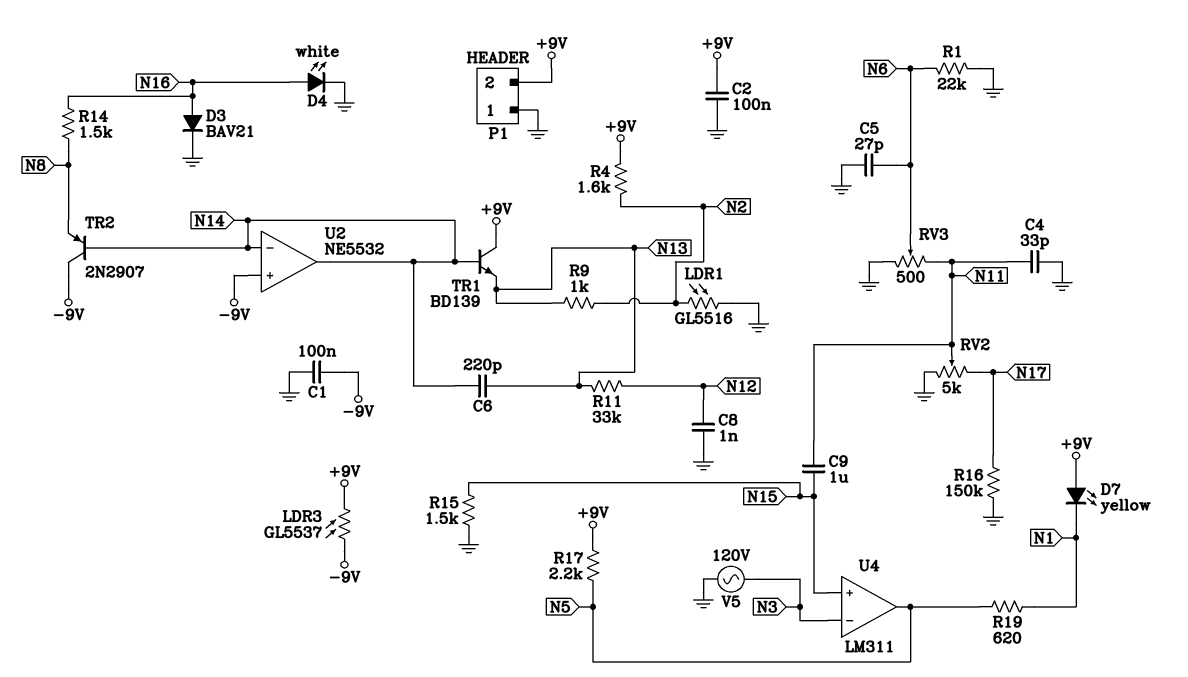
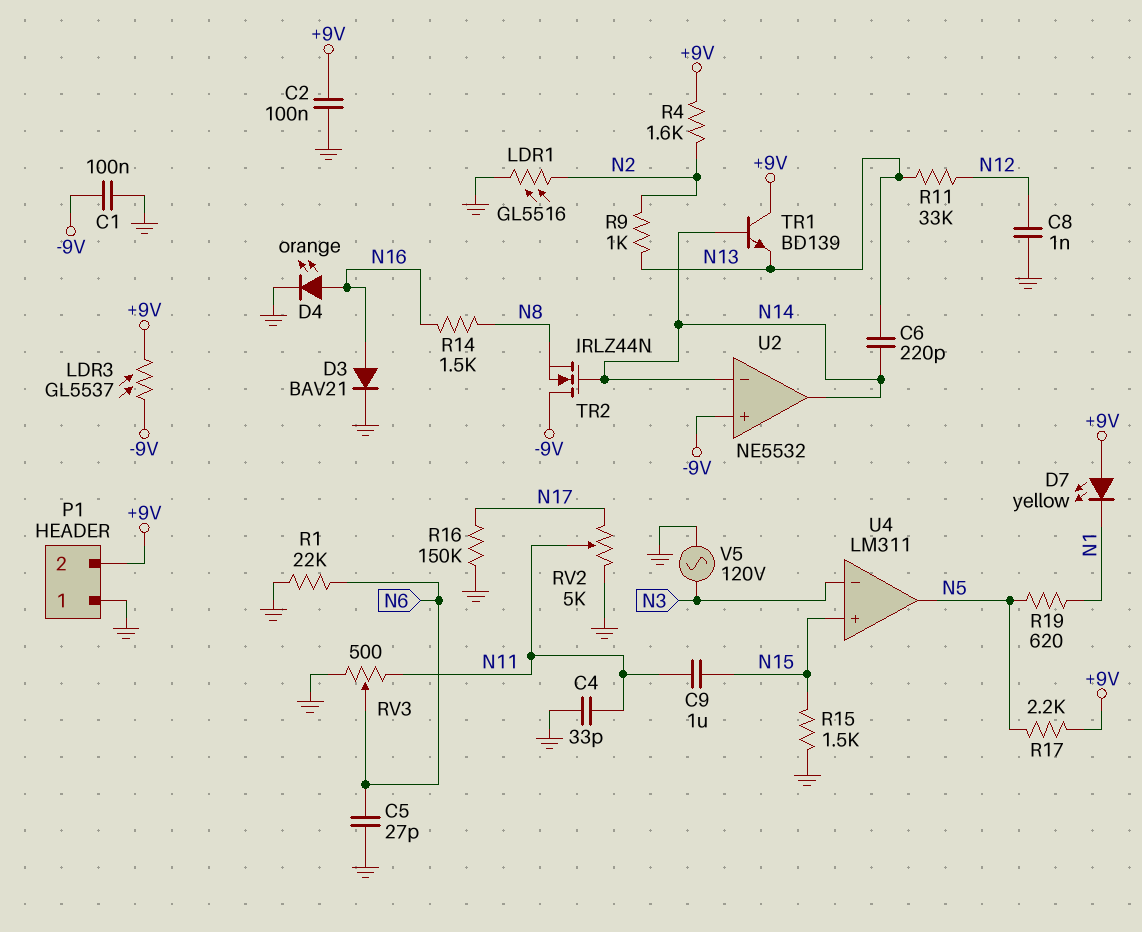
D4: LED white (A N16, K GND) -> LED orange (A N16, K GND)
TR2: PNP 2N2907 (B N14, C -9V, E N8) -> NMOS IRLZ44N (G N14, D -9V, S N8)

